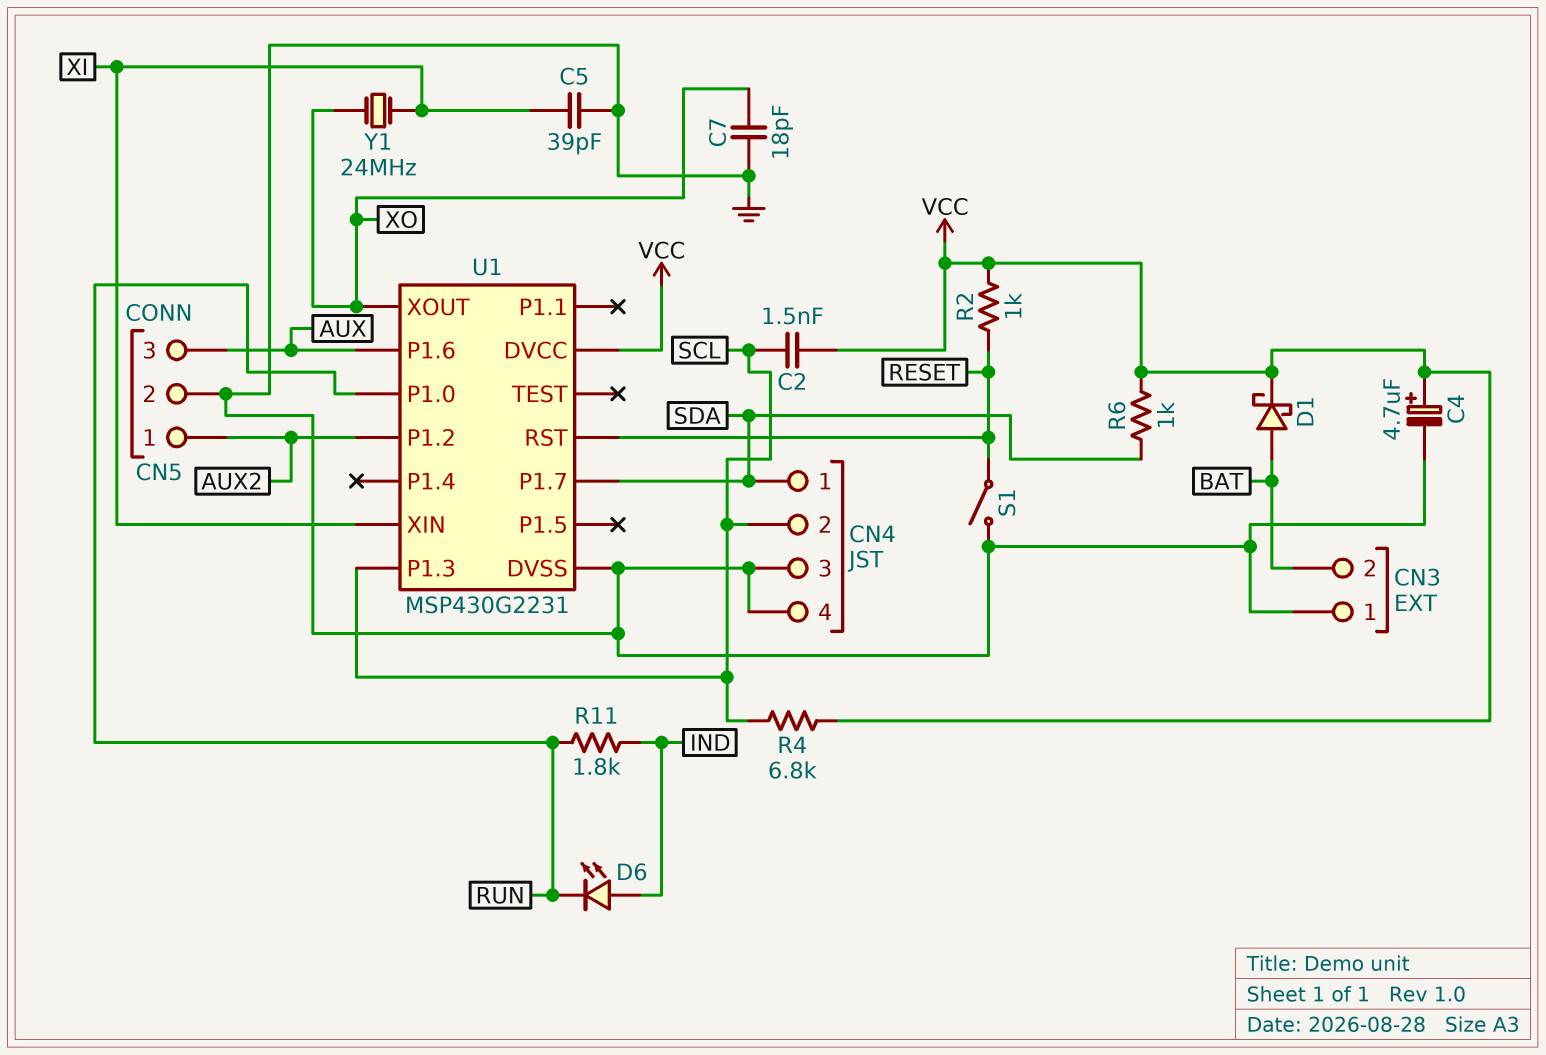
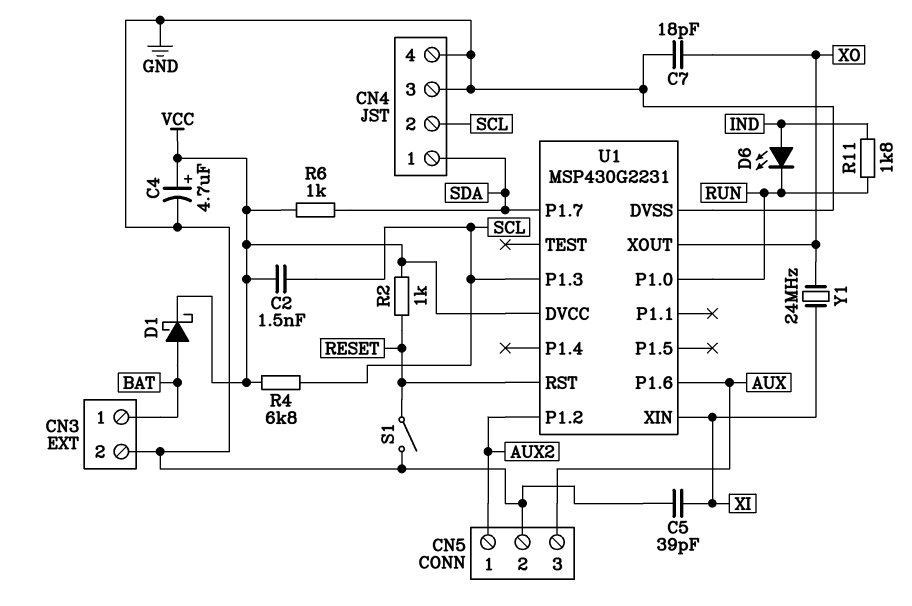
CN3 pin 1: GND -> BAT
CN3 pin 2: BAT -> GND

